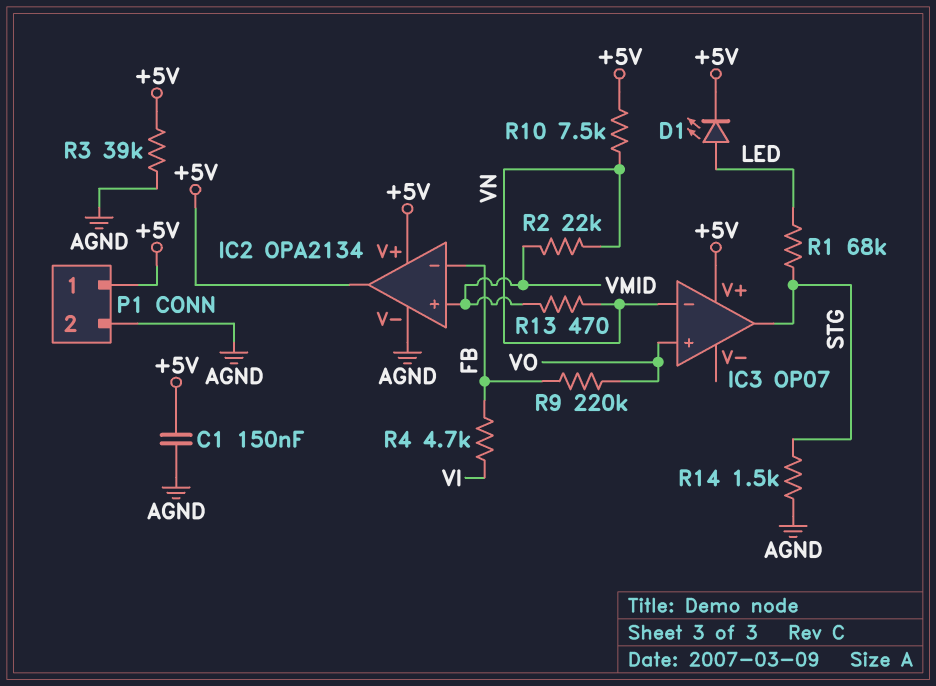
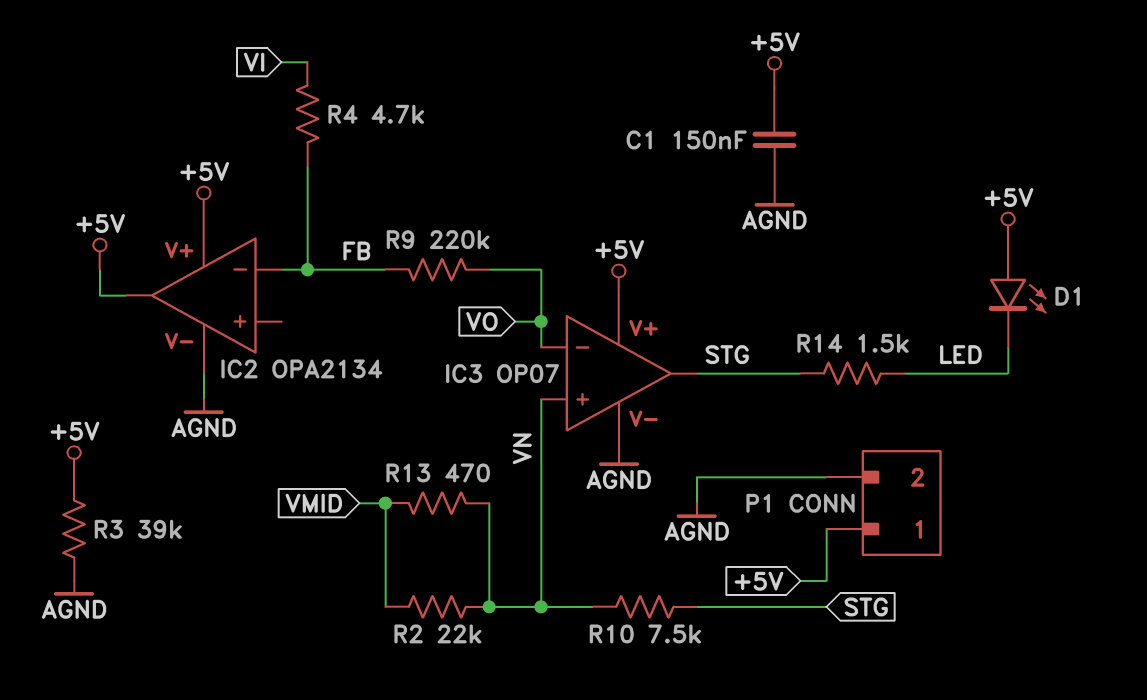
D1: LED (A LED, K +5V) -> LED (A +5V, K LED)
IC2 pin in+: VMID -> none
IC3 pin V-: none -> AGND
IC3 pin in+: VO -> VN
IC3 pin in-: VN -> VO
R1: 68k (LED, STG) -> none
R10: 7.5k (+5V, VN) -> 7.5k (STG, VN)
R14: 1.5k (AGND, STG) -> 1.5k (LED, STG)

